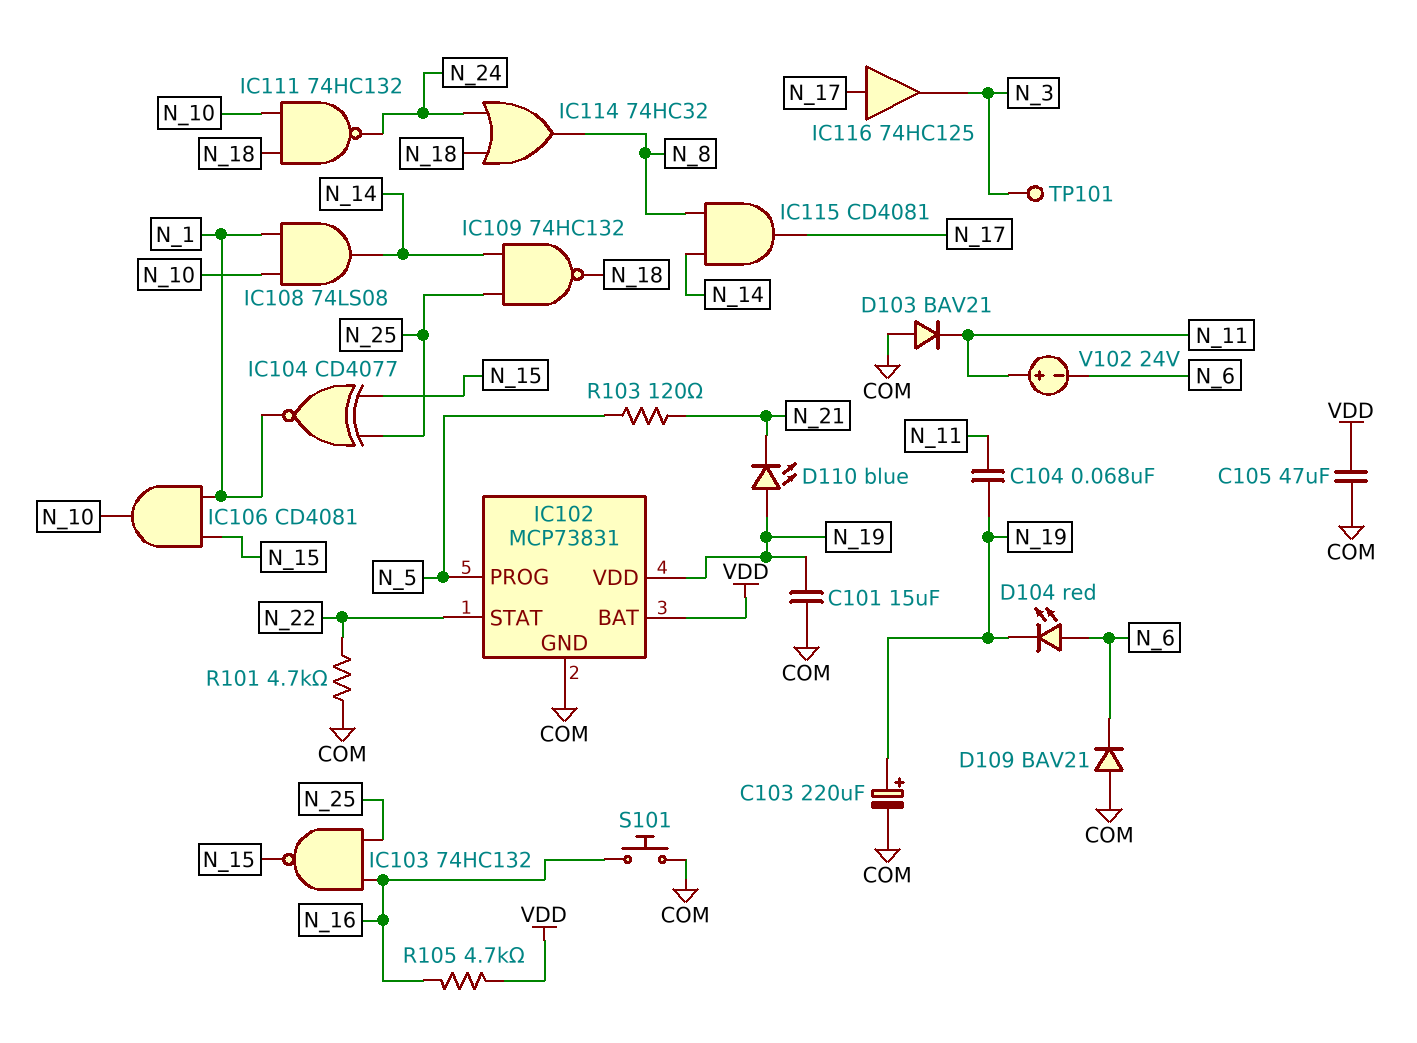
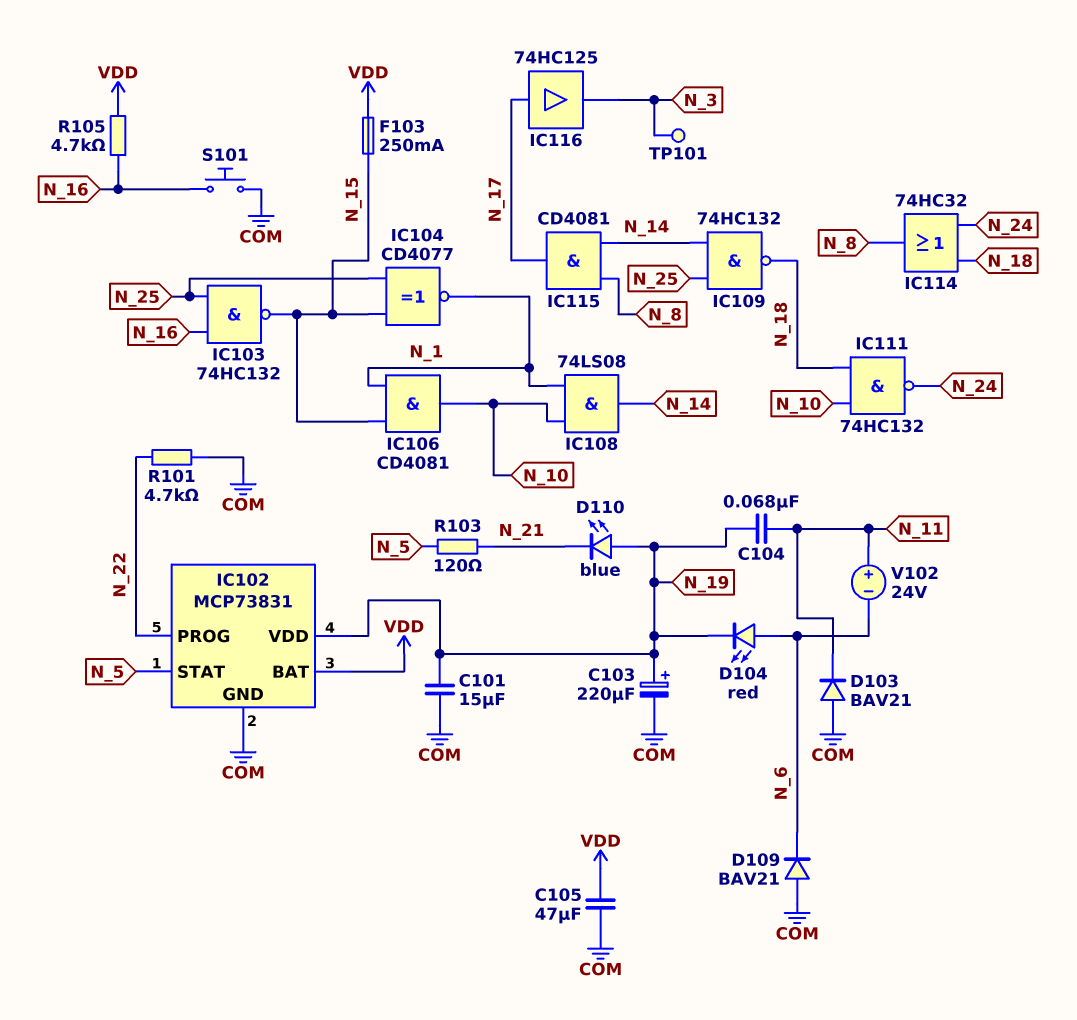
F103: none -> 250mA (N_15, VDD)
IC102 pin PROG: N_5 -> N_22
IC102 pin STAT: N_22 -> N_5

